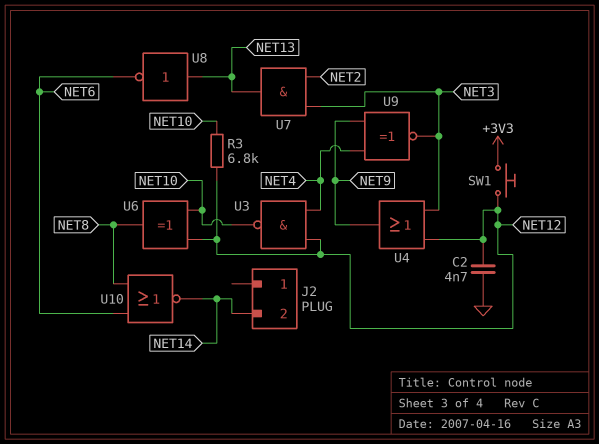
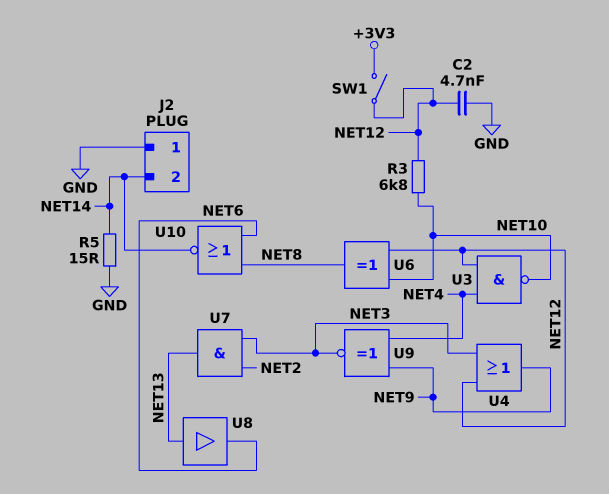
J2 pin 1: none -> GND
R5: none -> 15 (GND, NET14)
SW1: button (+3V3, NET12) -> switch (+3V3, NET12)
U8: NOT (in NET13, out NET6) -> buffer (in NET13, out NET6)

